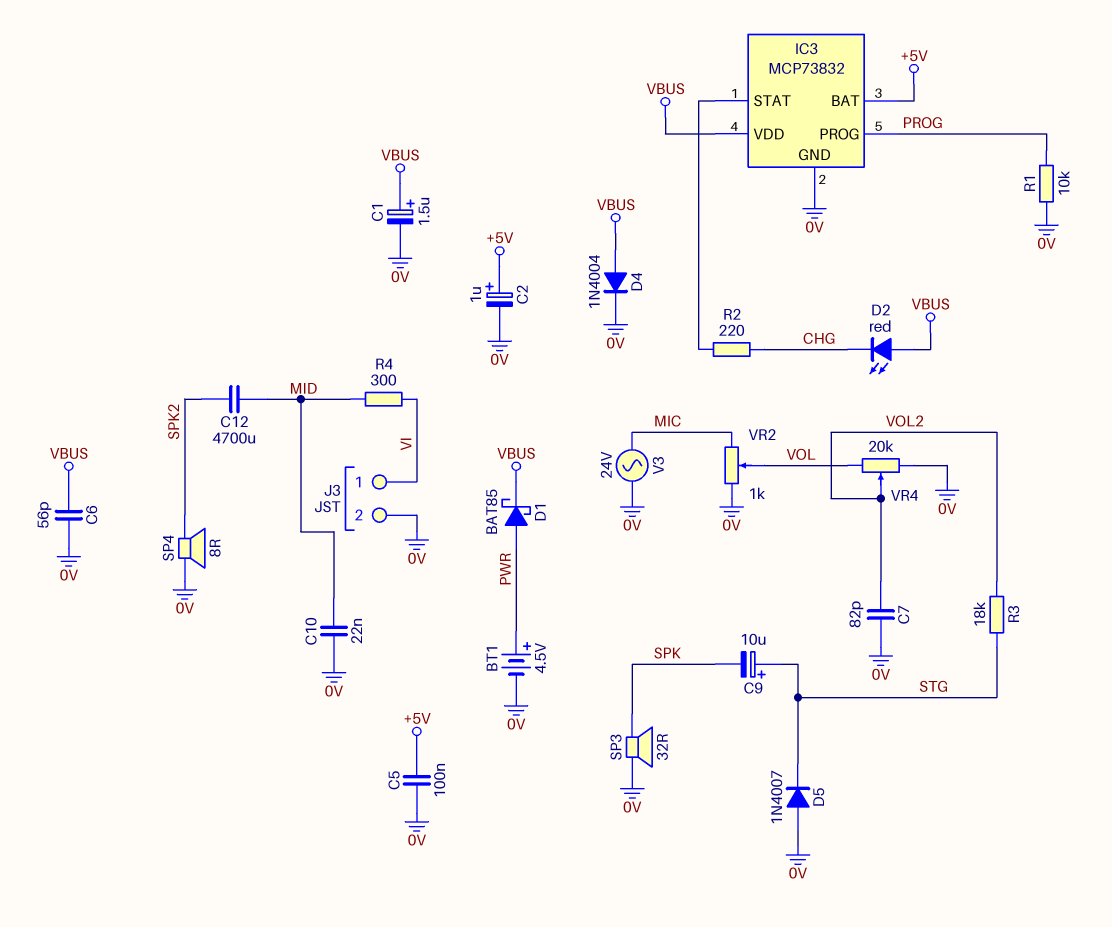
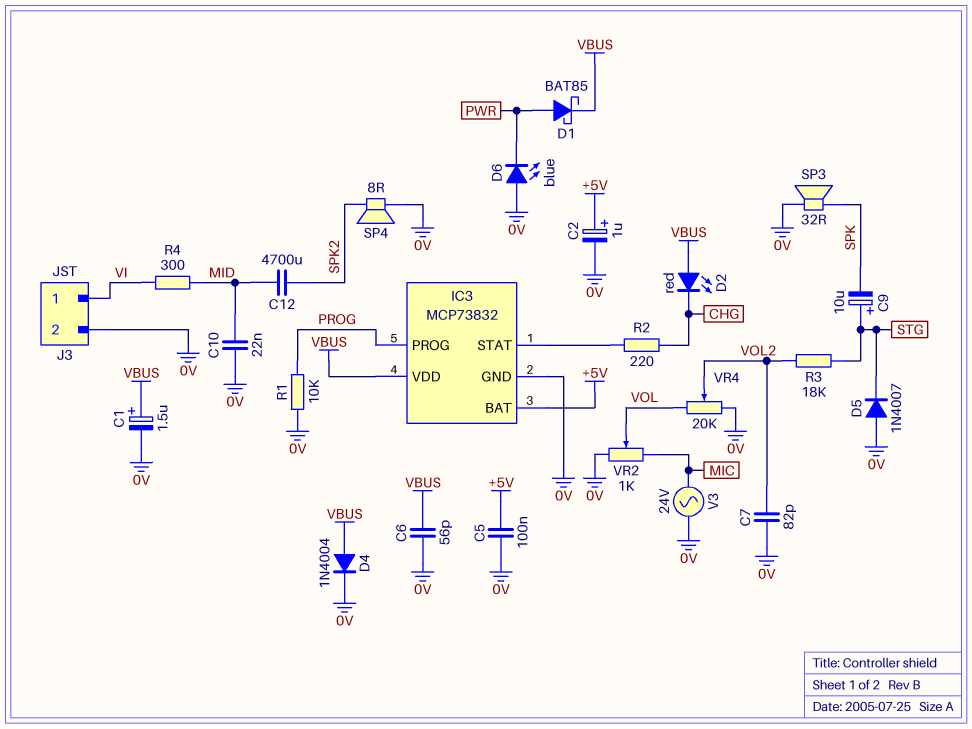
BT1: 4.5V (plus PWR, minus 0V) -> none
D6: none -> LED blue (A 0V, K PWR)

